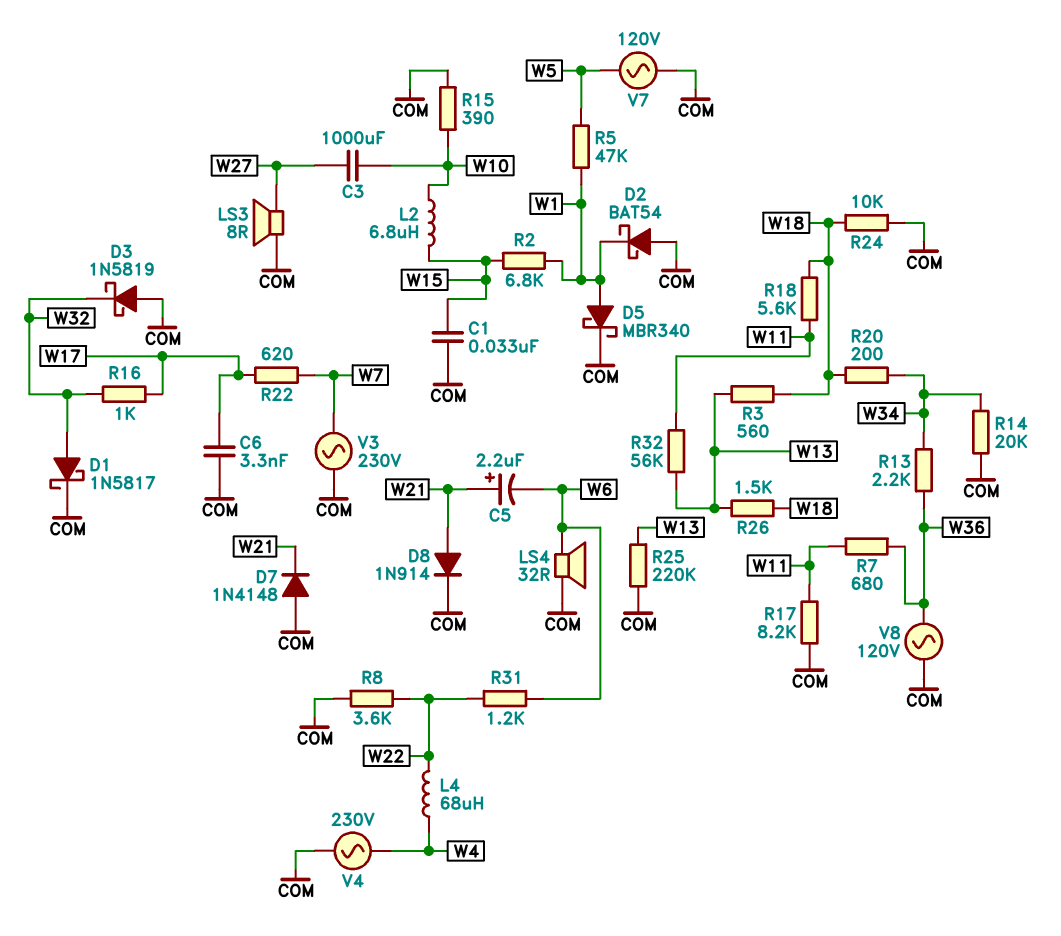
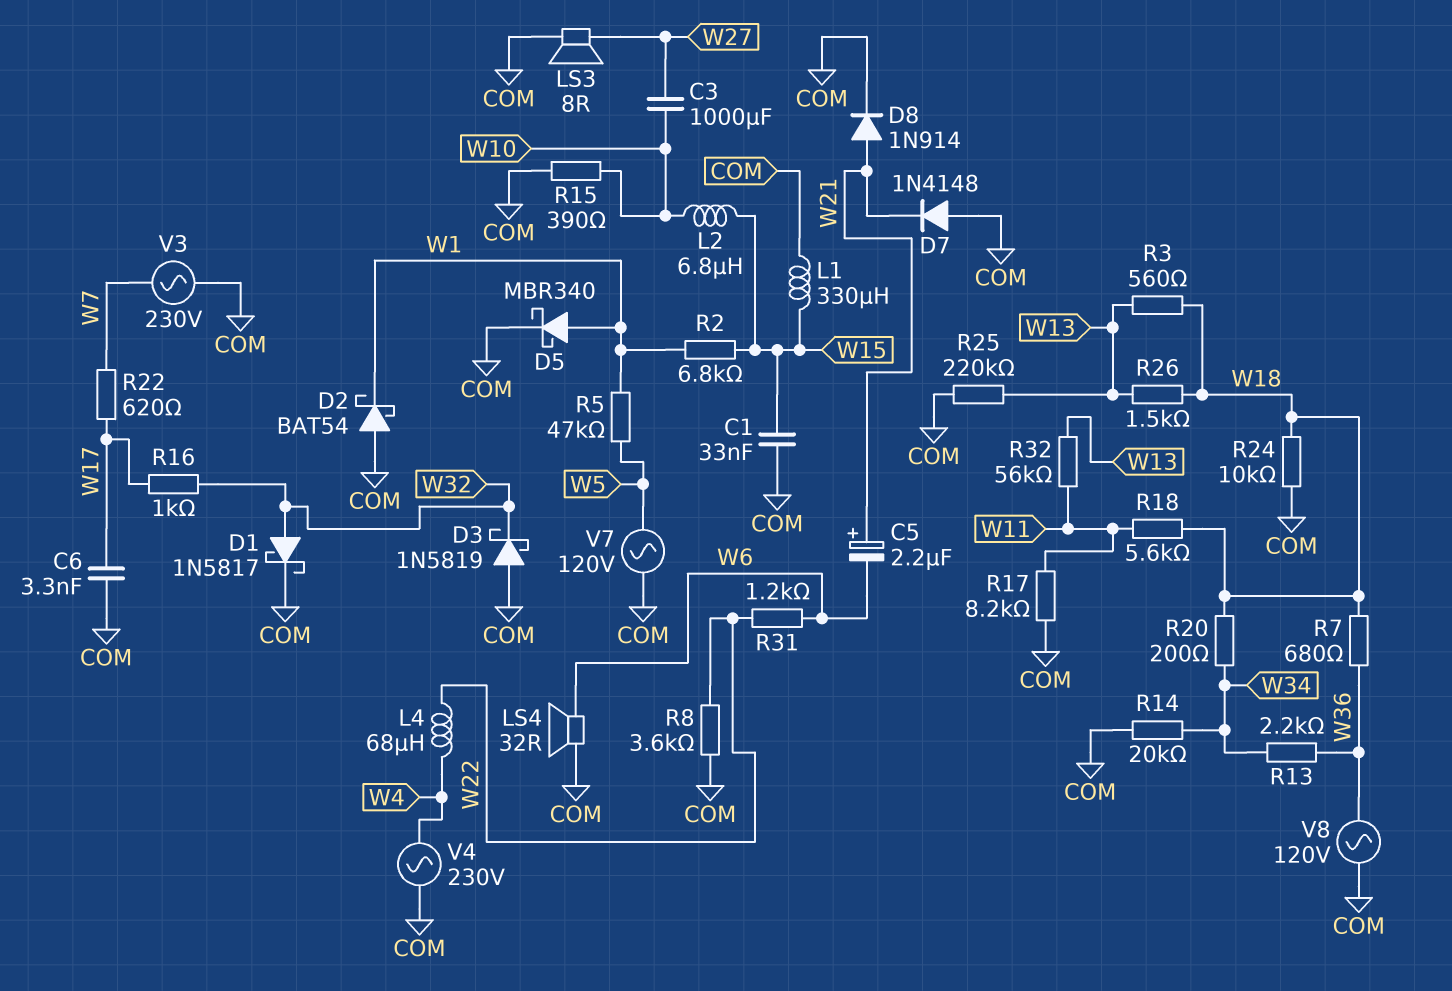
L1: none -> 330uH (COM, W15)
R7: 680 (W11, W36) -> 680 (W18, W36)

